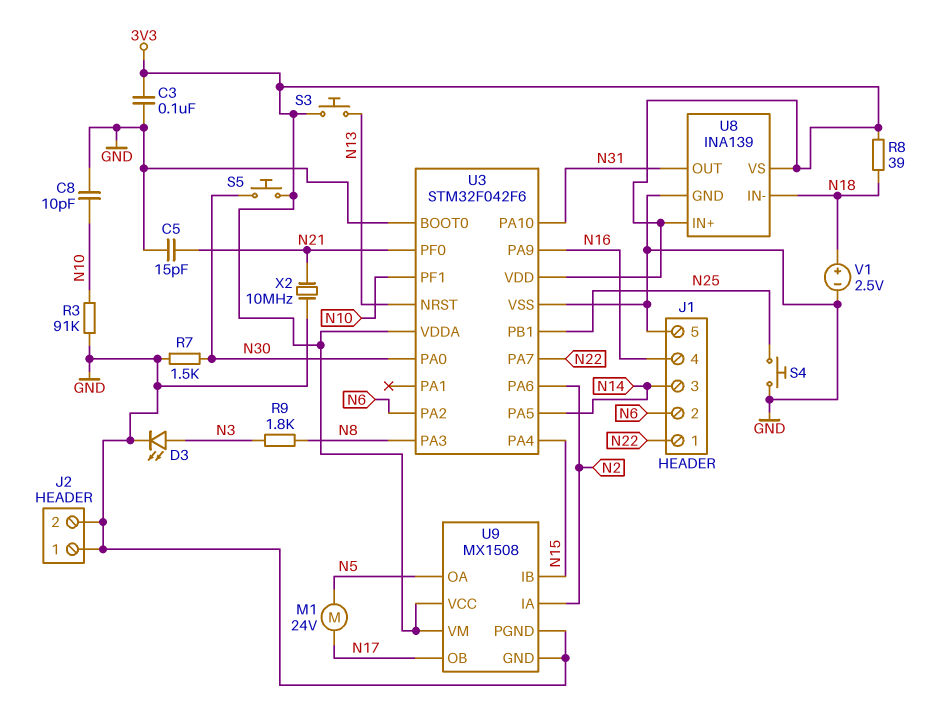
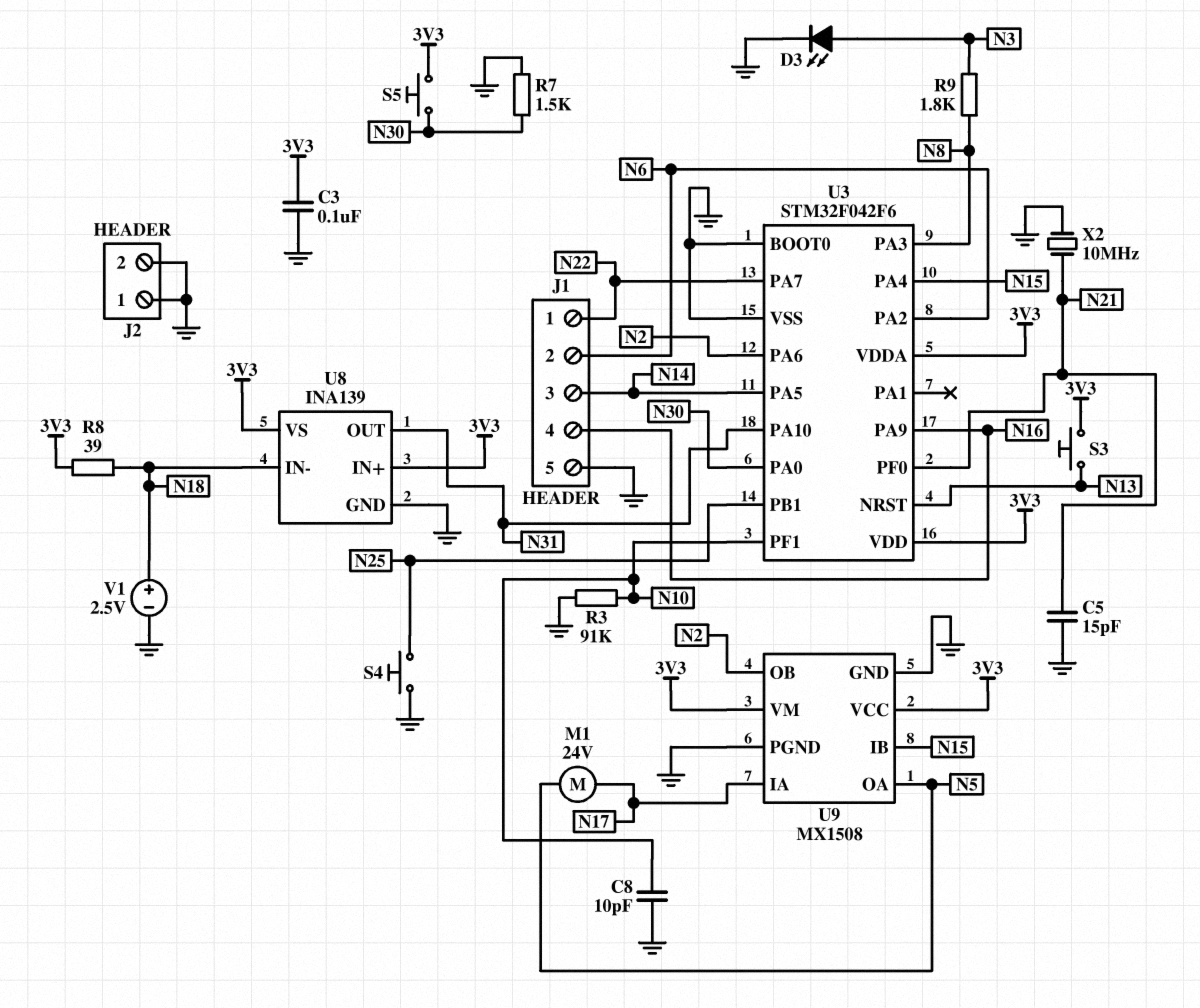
U9 pin IA: N2 -> N17
U9 pin OB: N17 -> N2

